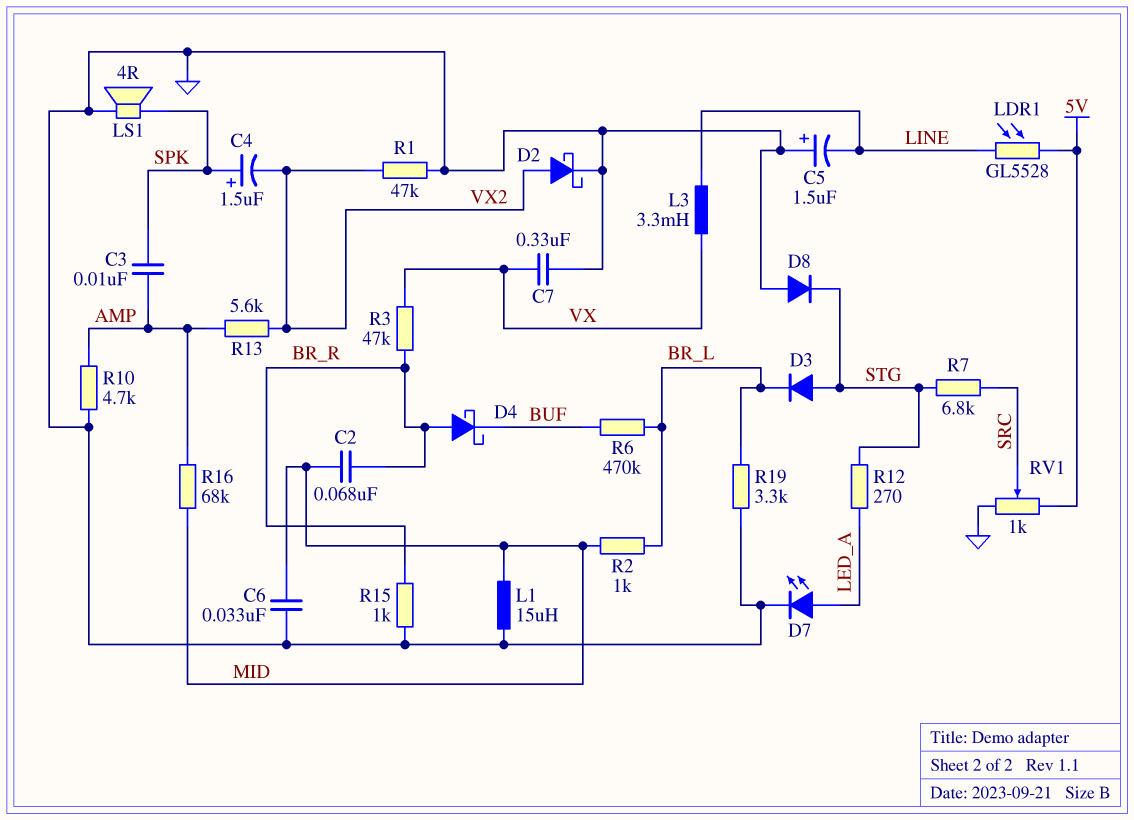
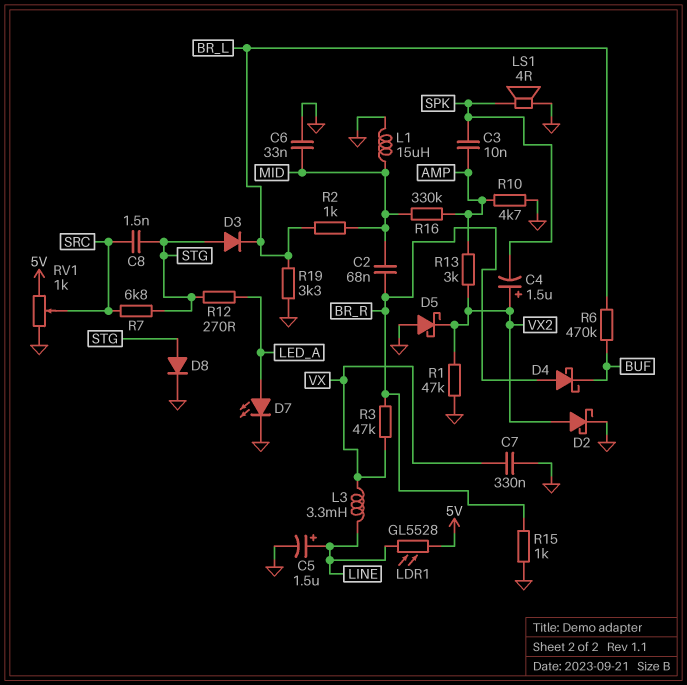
C4: 1.5uF (plus SPK, minus VX2) -> 1.5uF (plus VX2, minus SPK)
C5: 1.5uF (plus GND, minus LINE) -> 1.5uF (plus LINE, minus GND)
C8: none -> 1.5nF (SRC, STG)
D5: none -> schottky (A GND, K VX2)
D8: diode (A GND, K STG) -> diode (A STG, K GND)
R13: 5.6k (AMP, VX2) -> 3k (AMP, VX2)
R16: 68k (AMP, MID) -> 330k (AMP, MID)

